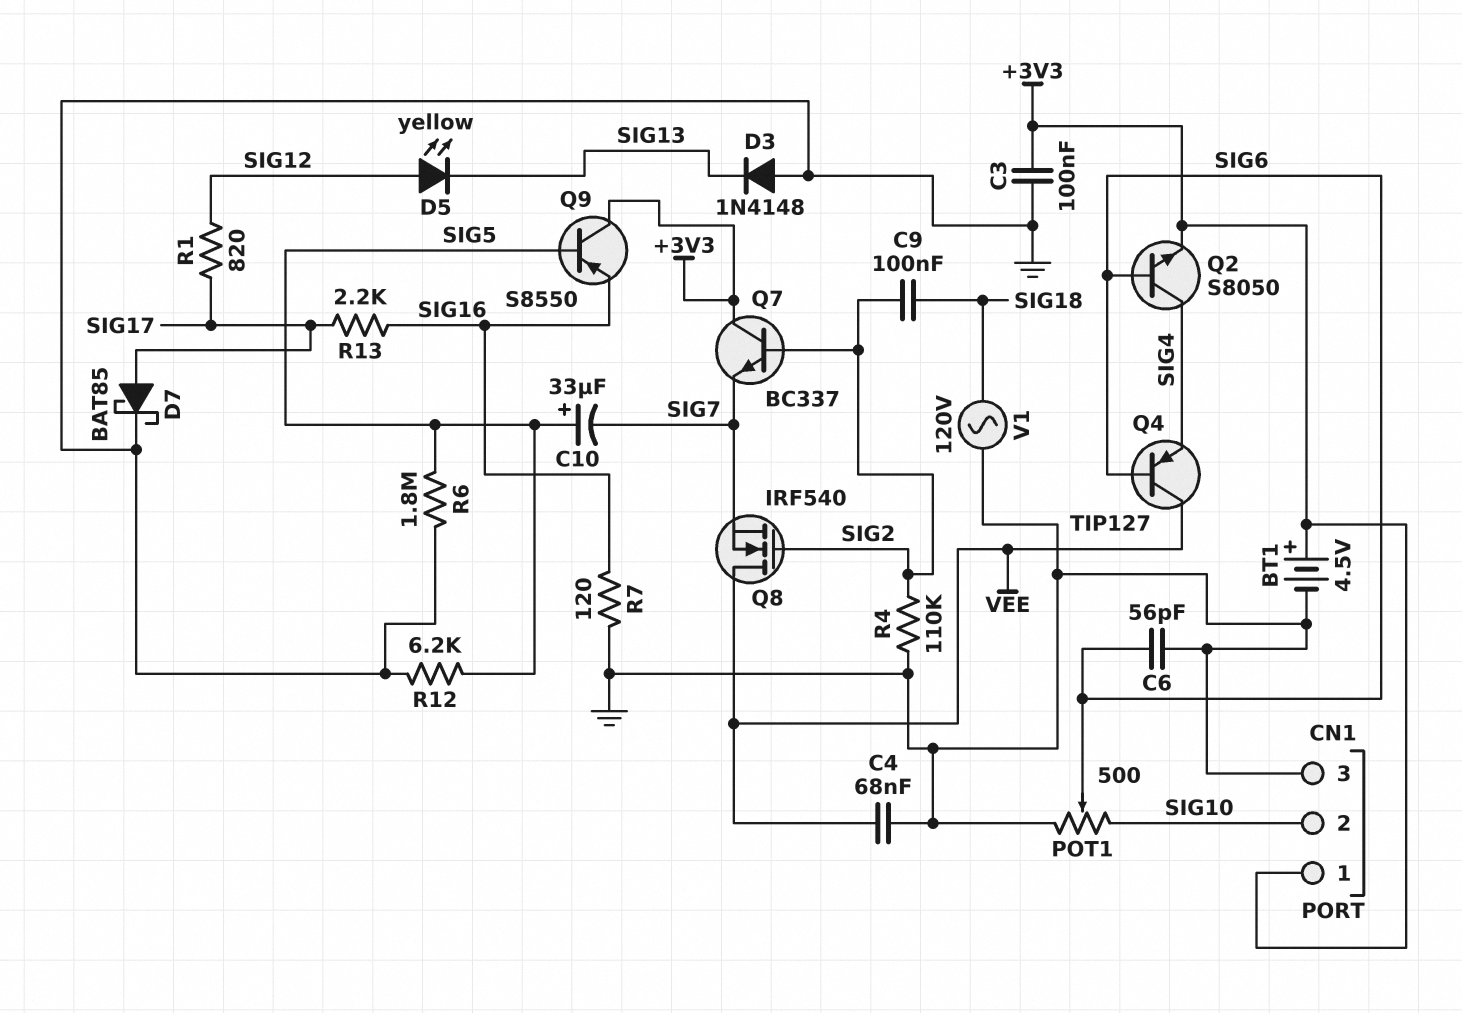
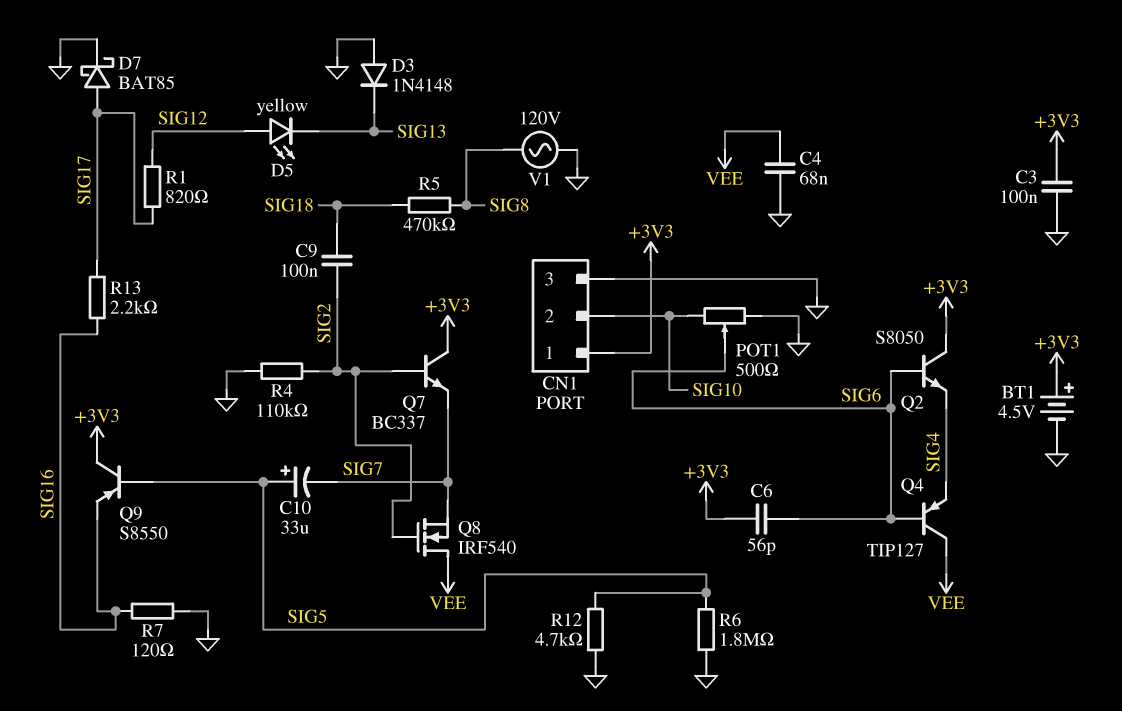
C6: 56pF (GND, SIG6) -> 56pF (+3V3, SIG6)
Q2: NPN S8050 (B SIG6, C SIG4, E +3V3) -> NPN S8050 (B SIG6, C +3V3, E SIG4)
R5: none -> 470k (SIG8, SIG18)
R12: 6.2k (GND, SIG5) -> 4.7k (GND, SIG5)
V1: AC 120V (GND, SIG18) -> AC 120V (GND, SIG8)

